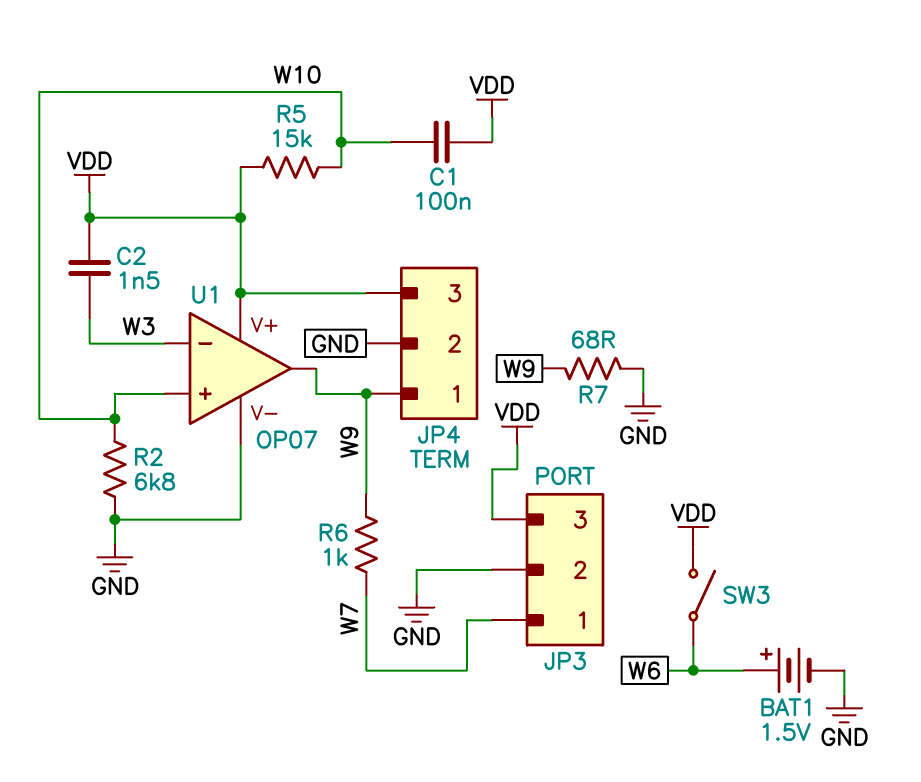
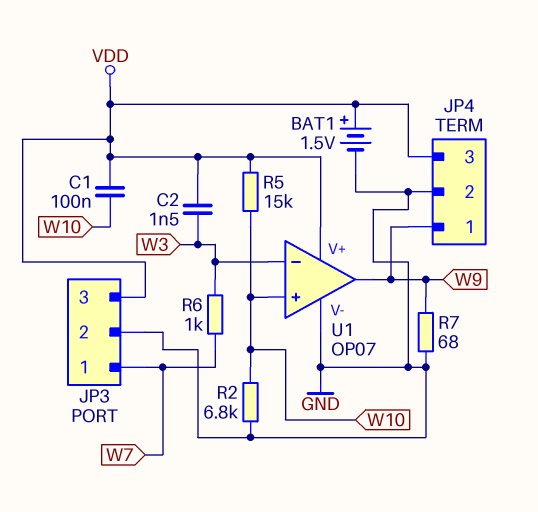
BAT1: 1.5V (plus W6, minus GND) -> 1.5V (plus VDD, minus GND)
R6: 1k (W7, W9) -> 1k (W3, W7)
SW3: switch (VDD, W6) -> none

